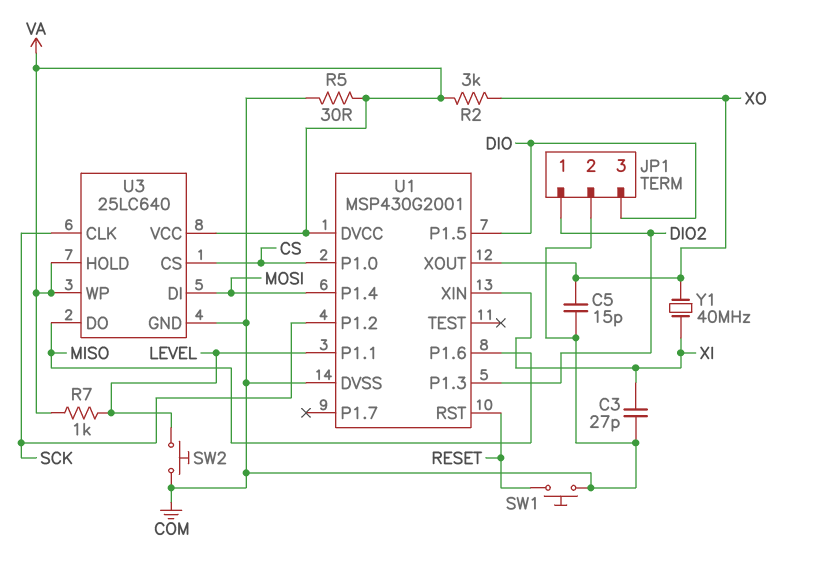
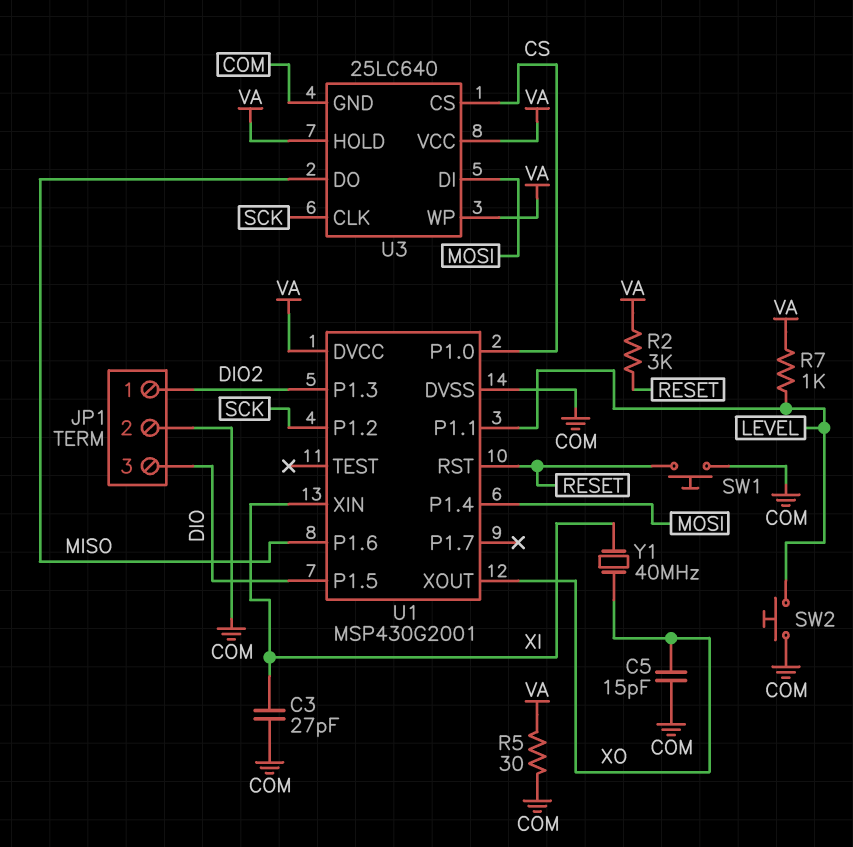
R2: 3k (VA, XO) -> 3k (RESET, VA)

